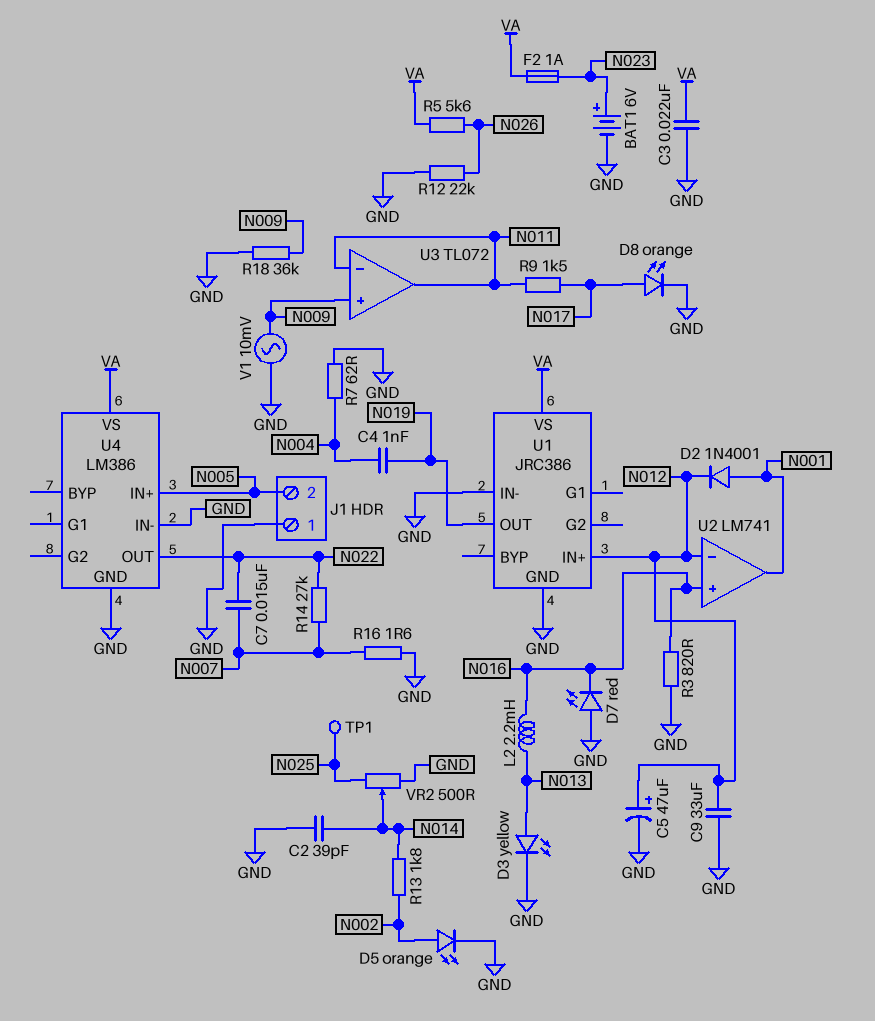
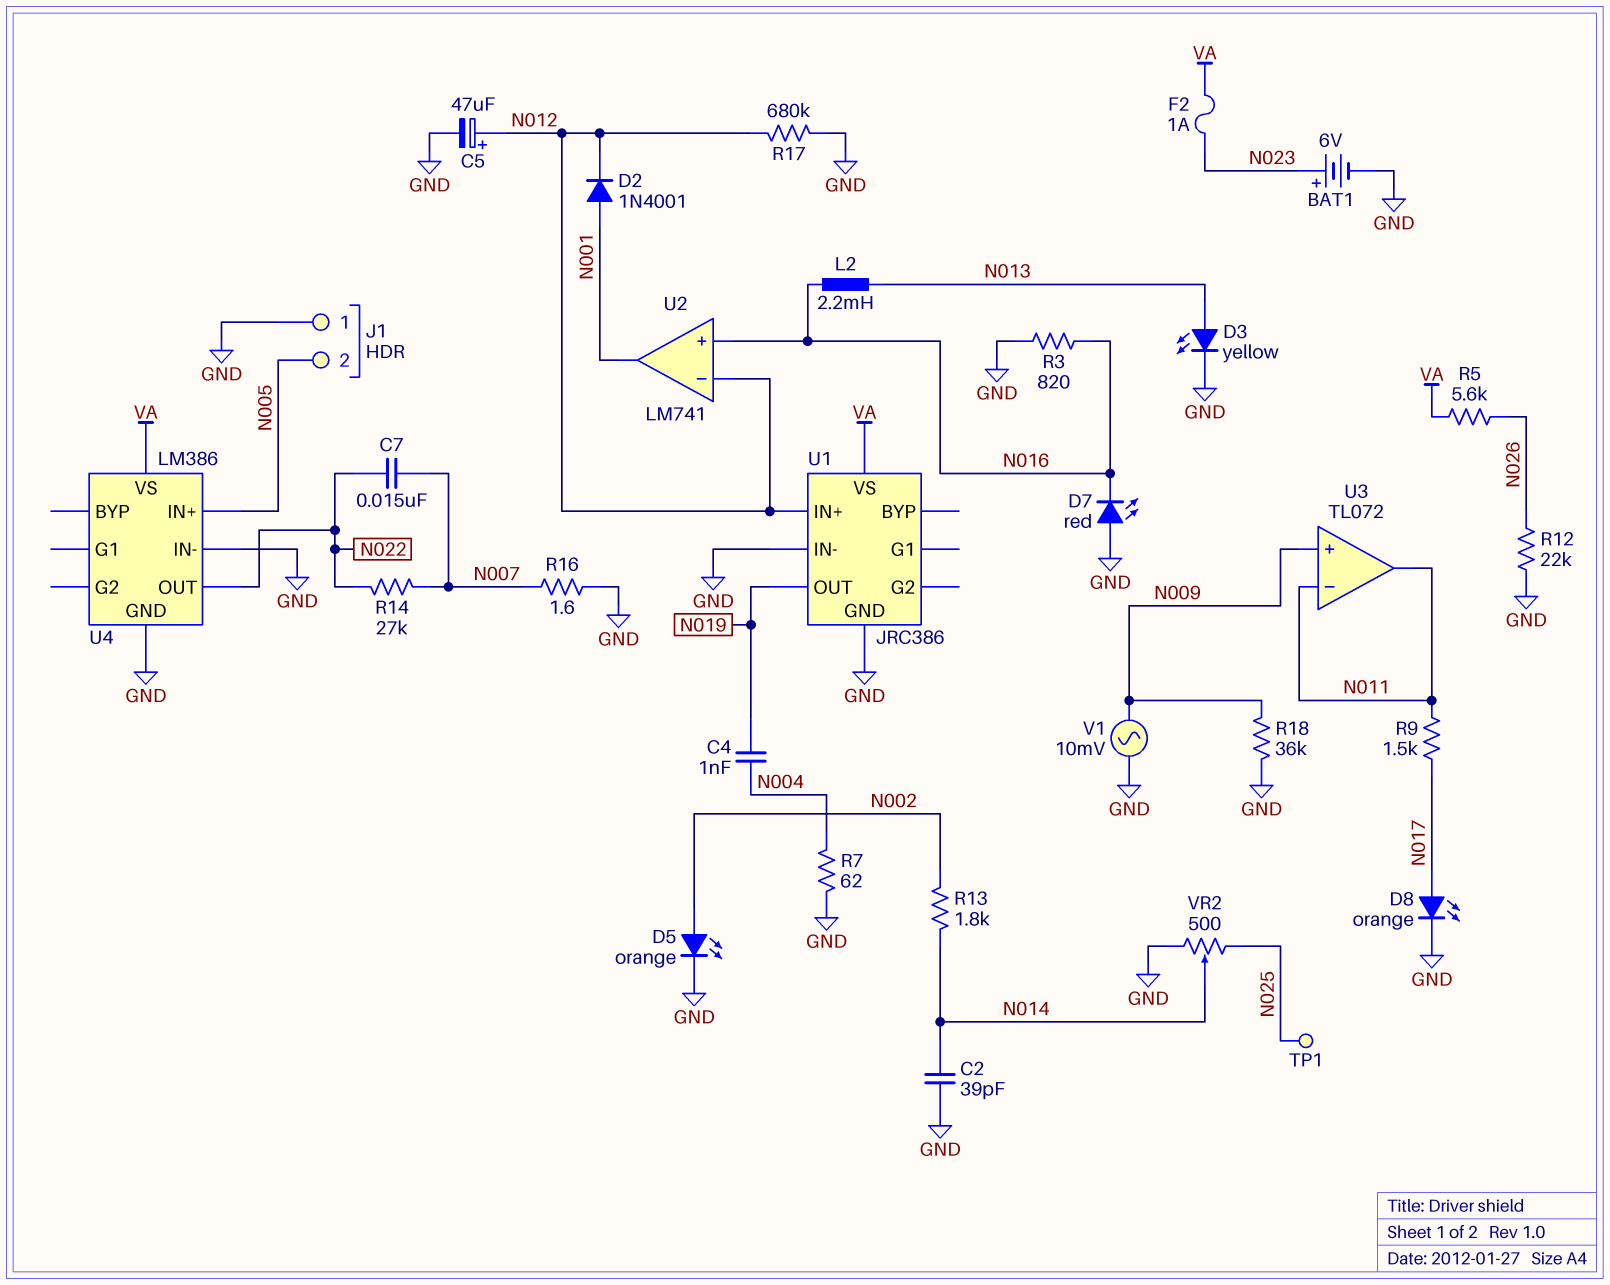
C3: 22nF (GND, VA) -> none
C9: 33uF (GND, N012) -> none
R17: none -> 680k (GND, N012)

